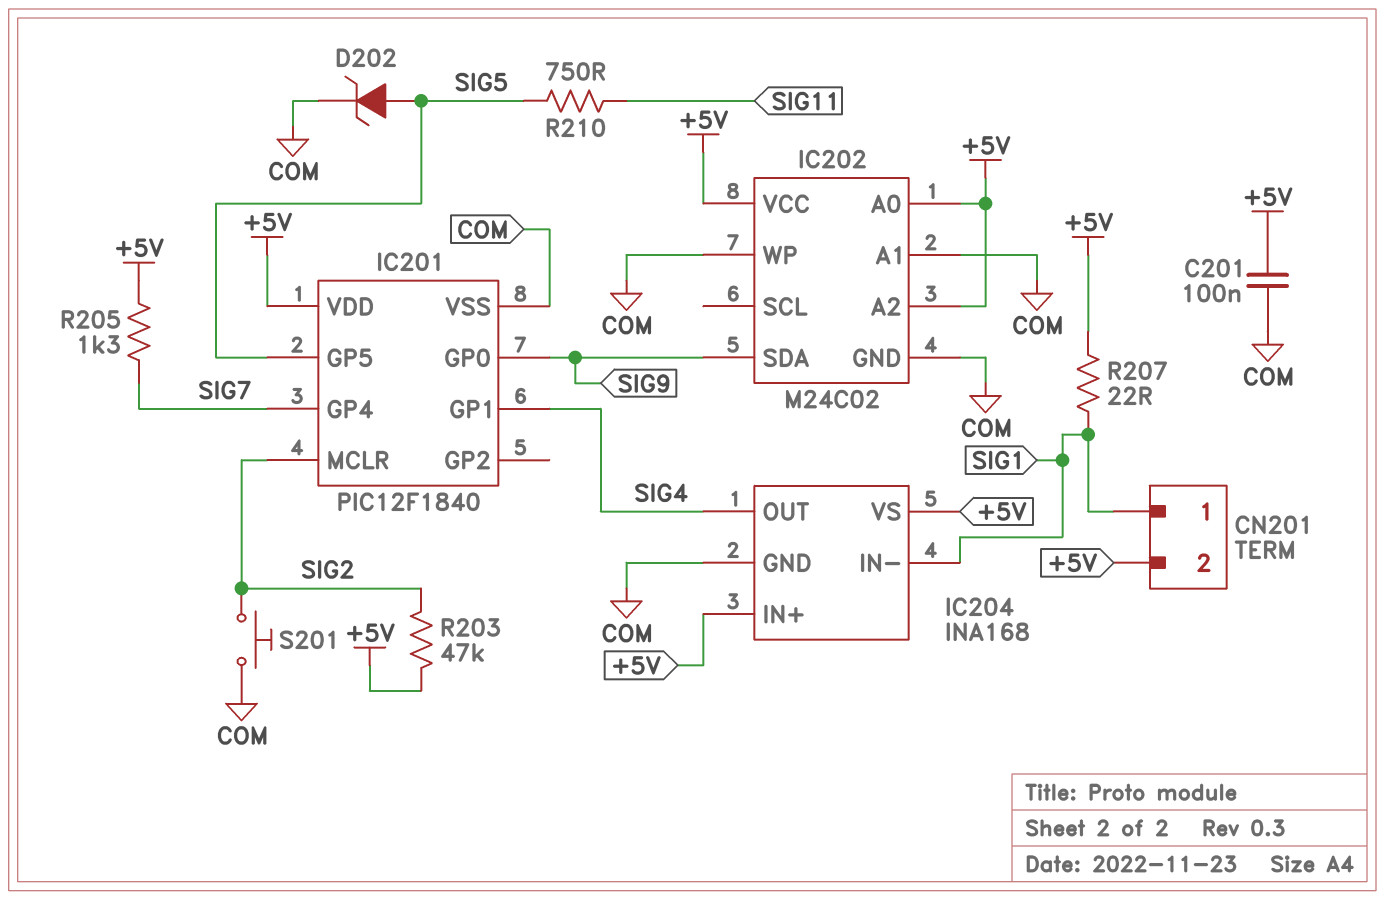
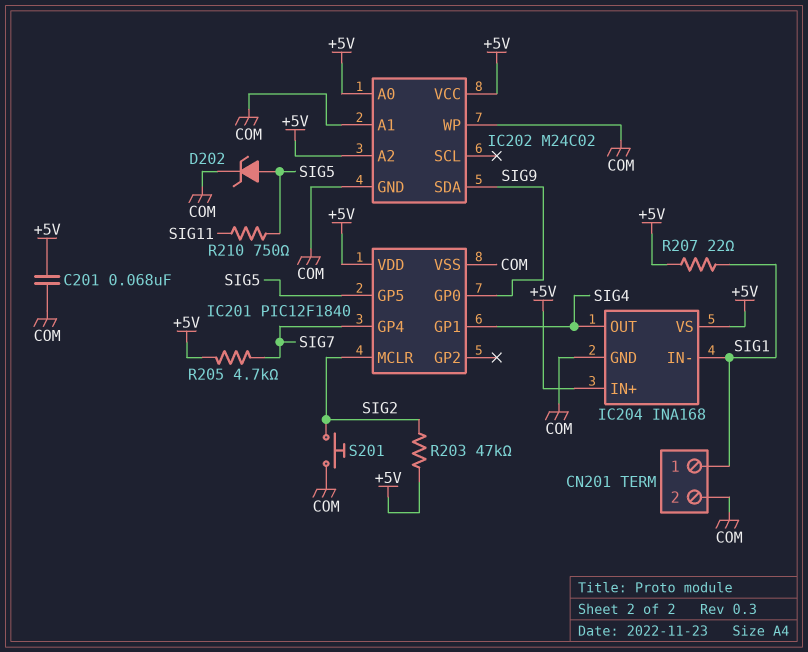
C201: 100nF (+5V, COM) -> 68nF (+5V, COM)
CN201 pin 2: +5V -> COM
R205: 1.3k (+5V, SIG7) -> 4.7k (+5V, SIG7)

